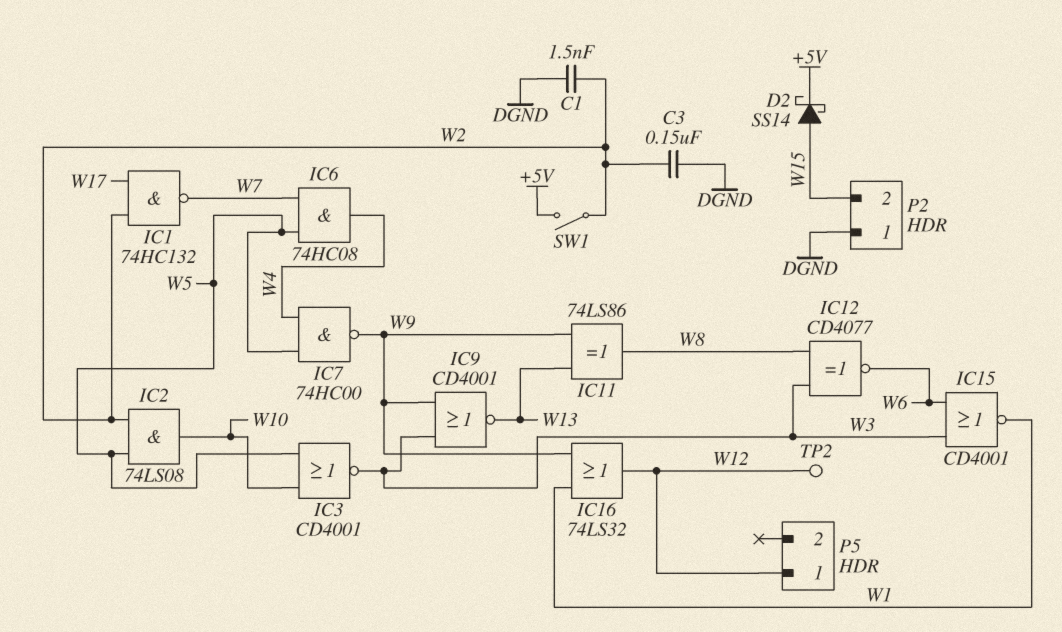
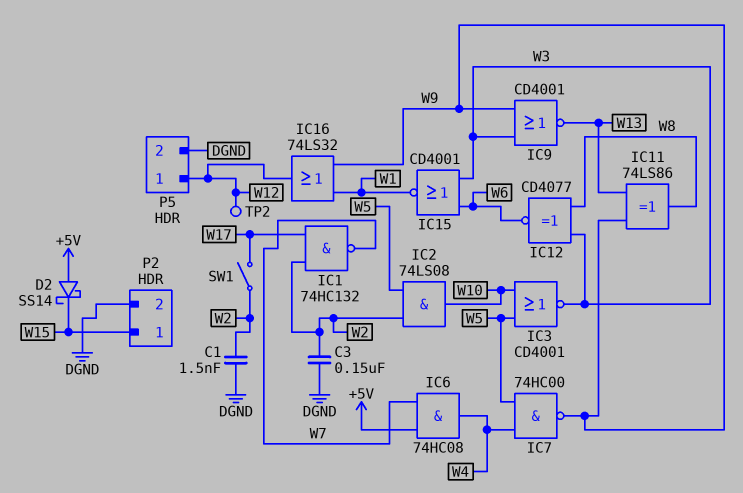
D2: schottky SS14 (A W15, K +5V) -> schottky SS14 (A +5V, K W15)
IC6: AND 74HC08 (in W5, in W7, out W4) -> AND 74HC08 (in +5V, in W7, out W4)
P2 pin 1: DGND -> W15
P2 pin 2: W15 -> DGND
P5 pin 2: none -> DGND
SW1: switch (+5V, W2) -> switch (W2, W17)

